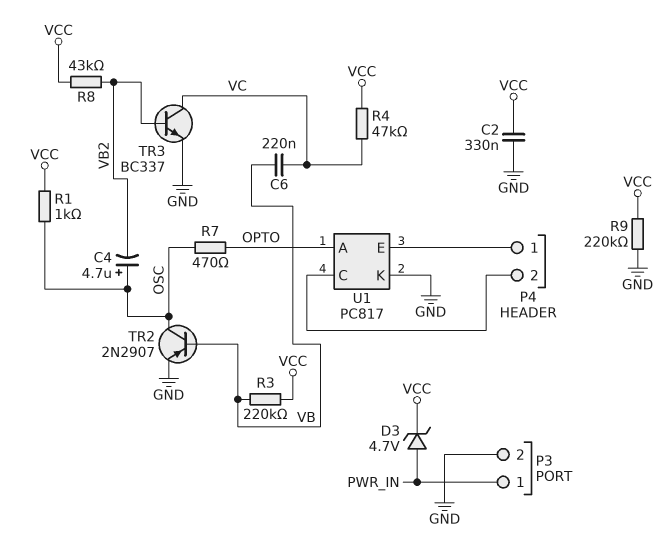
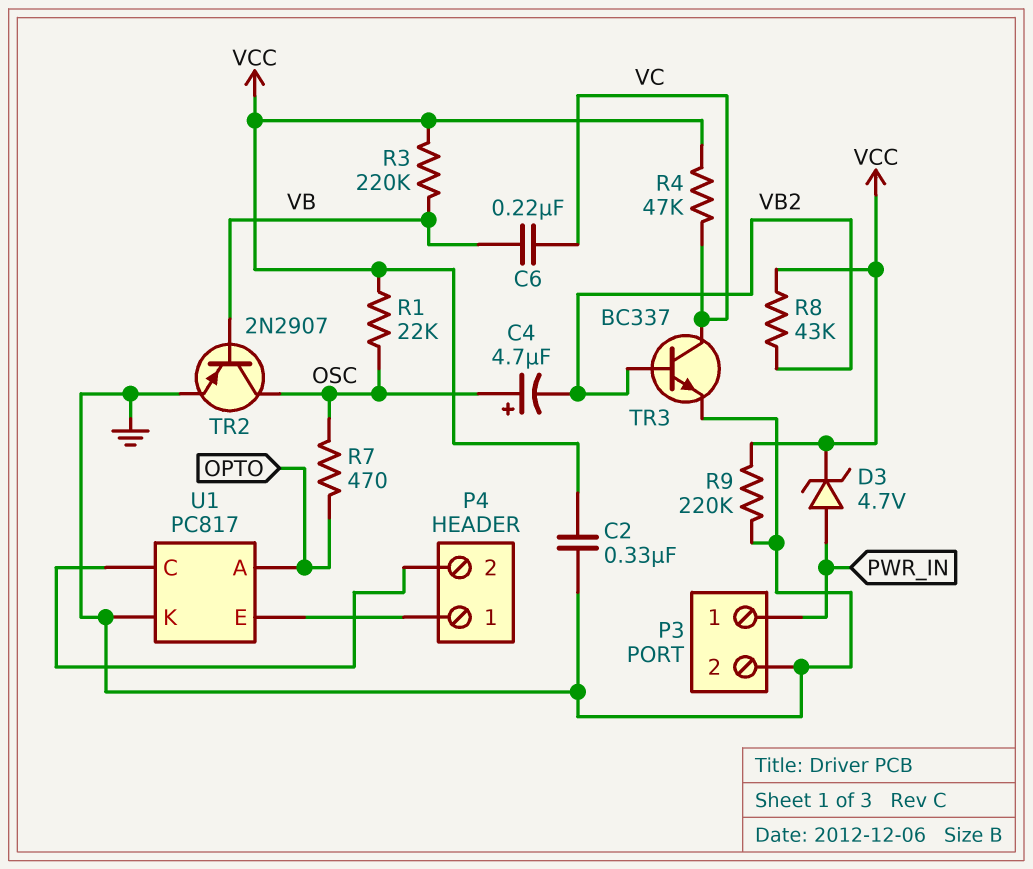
R1: 1k (OSC, VCC) -> 22k (OSC, VCC)

